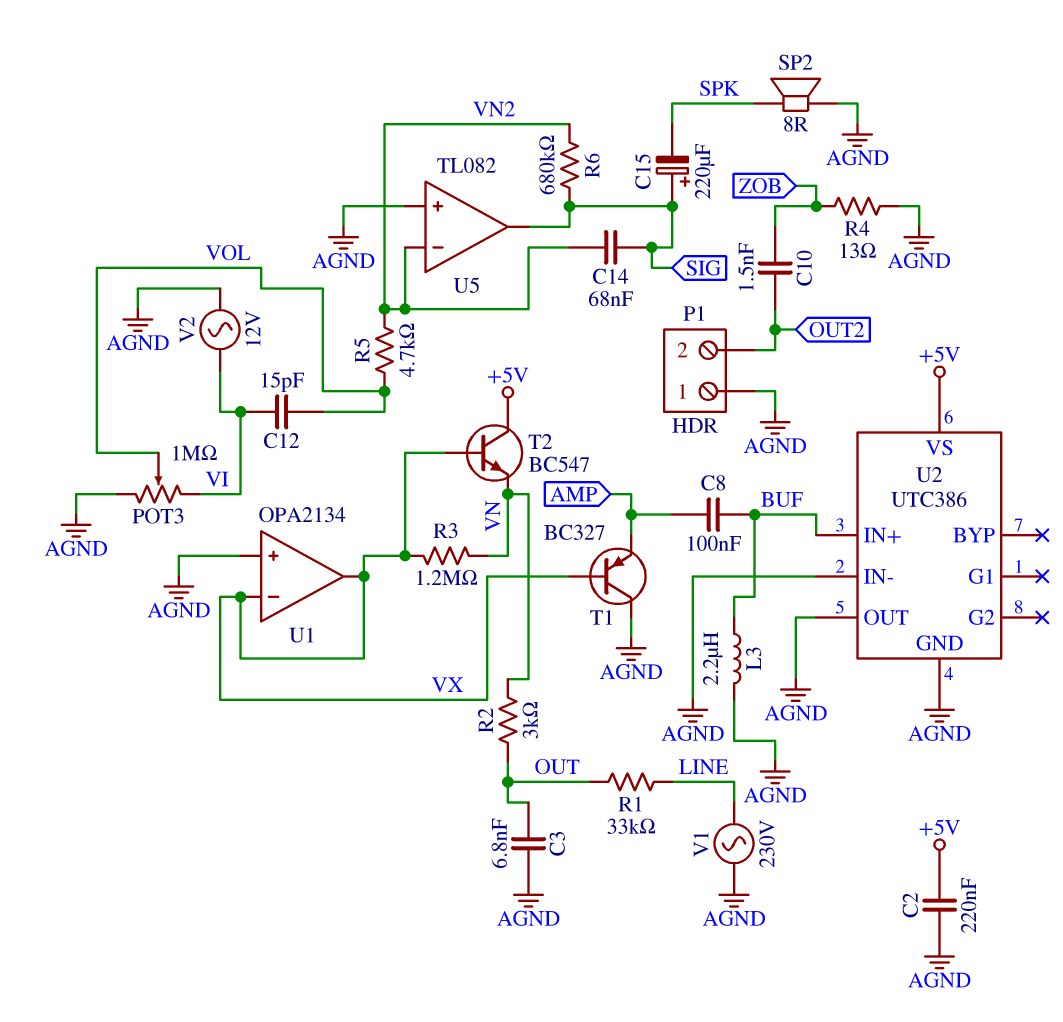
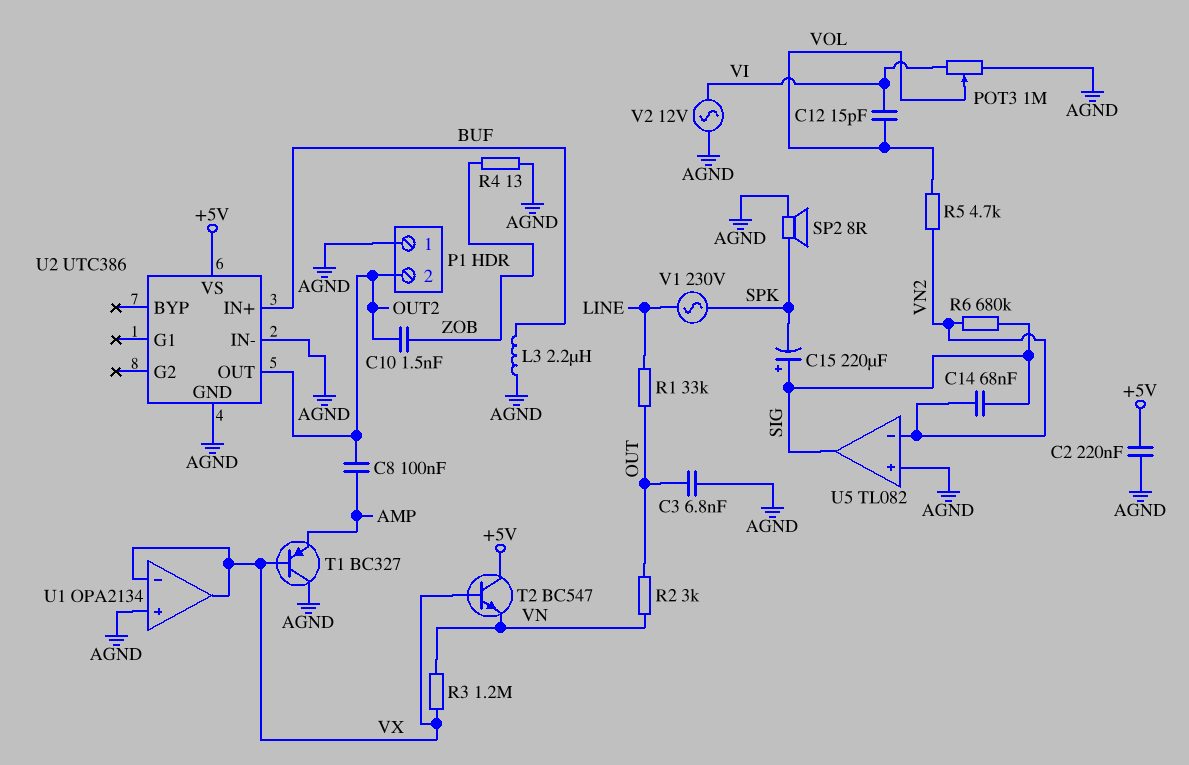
C8: 100nF (AMP, BUF) -> 100nF (AMP, OUT2)
U2 pin OUT: AGND -> OUT2
V1: AC 230V (AGND, LINE) -> AC 230V (LINE, SPK)

